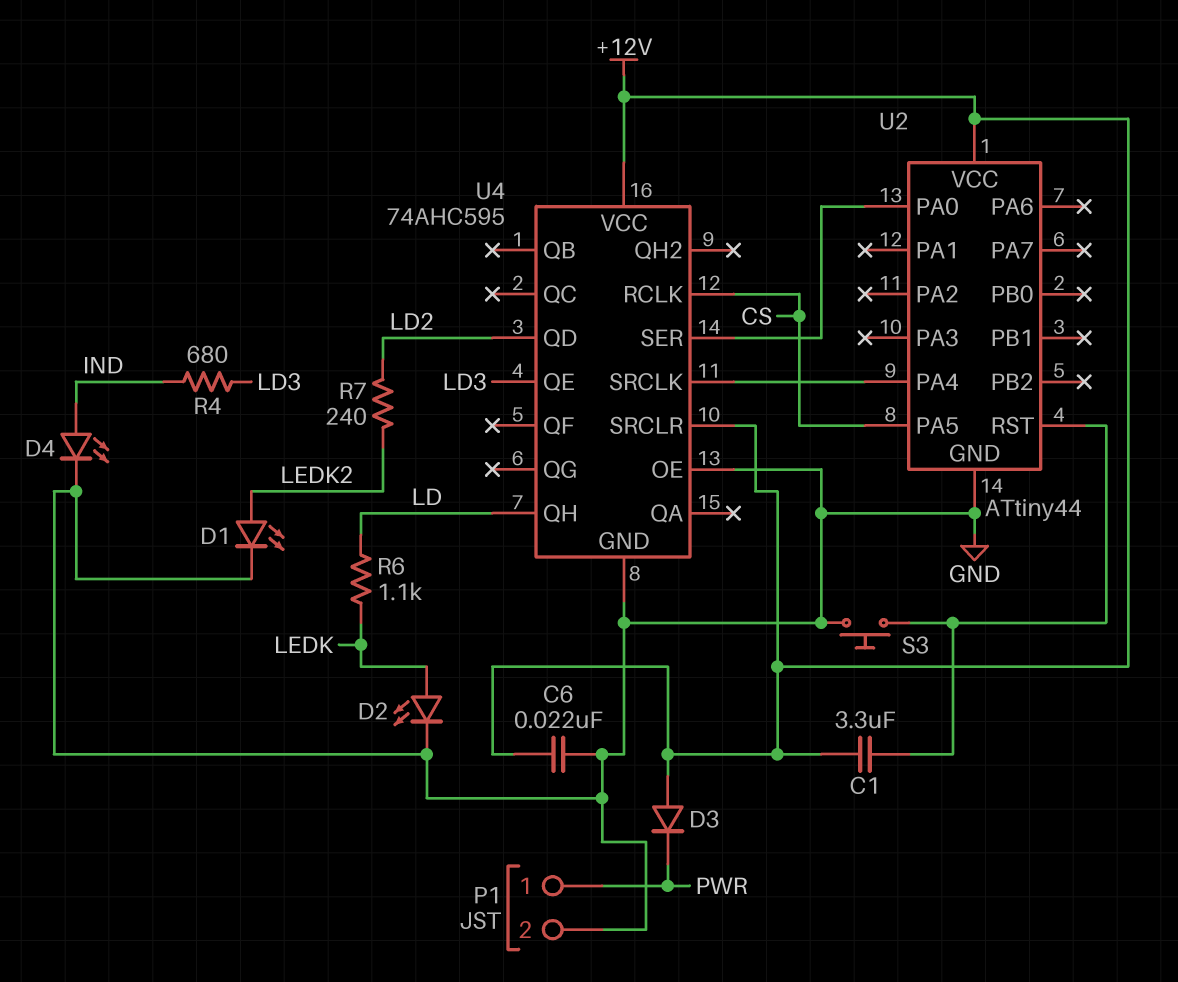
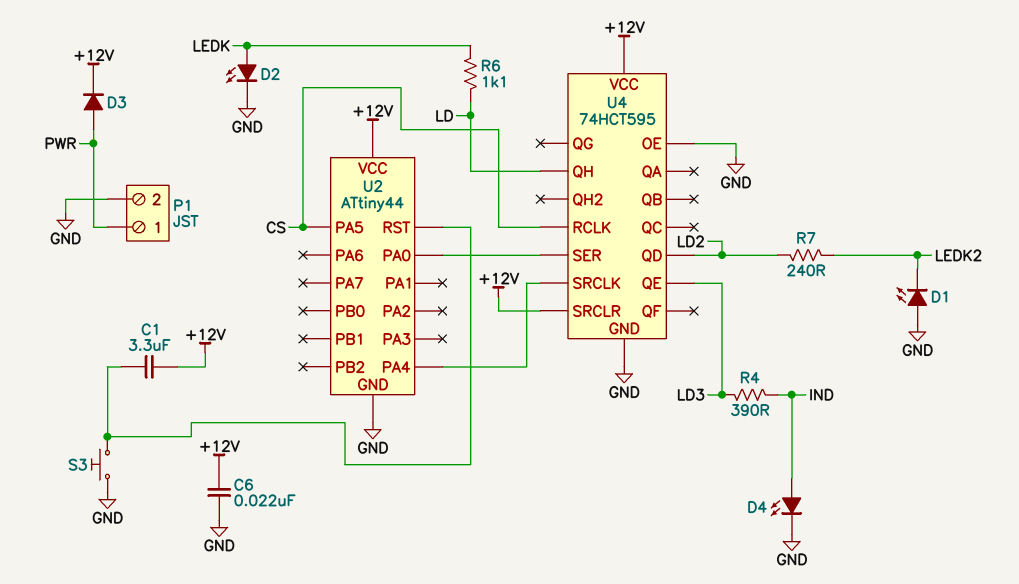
D1: LED (A LEDK2, K GND) -> LED (A GND, K LEDK2)
D3: diode (A +12V, K PWR) -> diode (A PWR, K +12V)
R4: 680 (IND, LD3) -> 390 (IND, LD3)
U4: 74AHC595 -> 74HCT595

